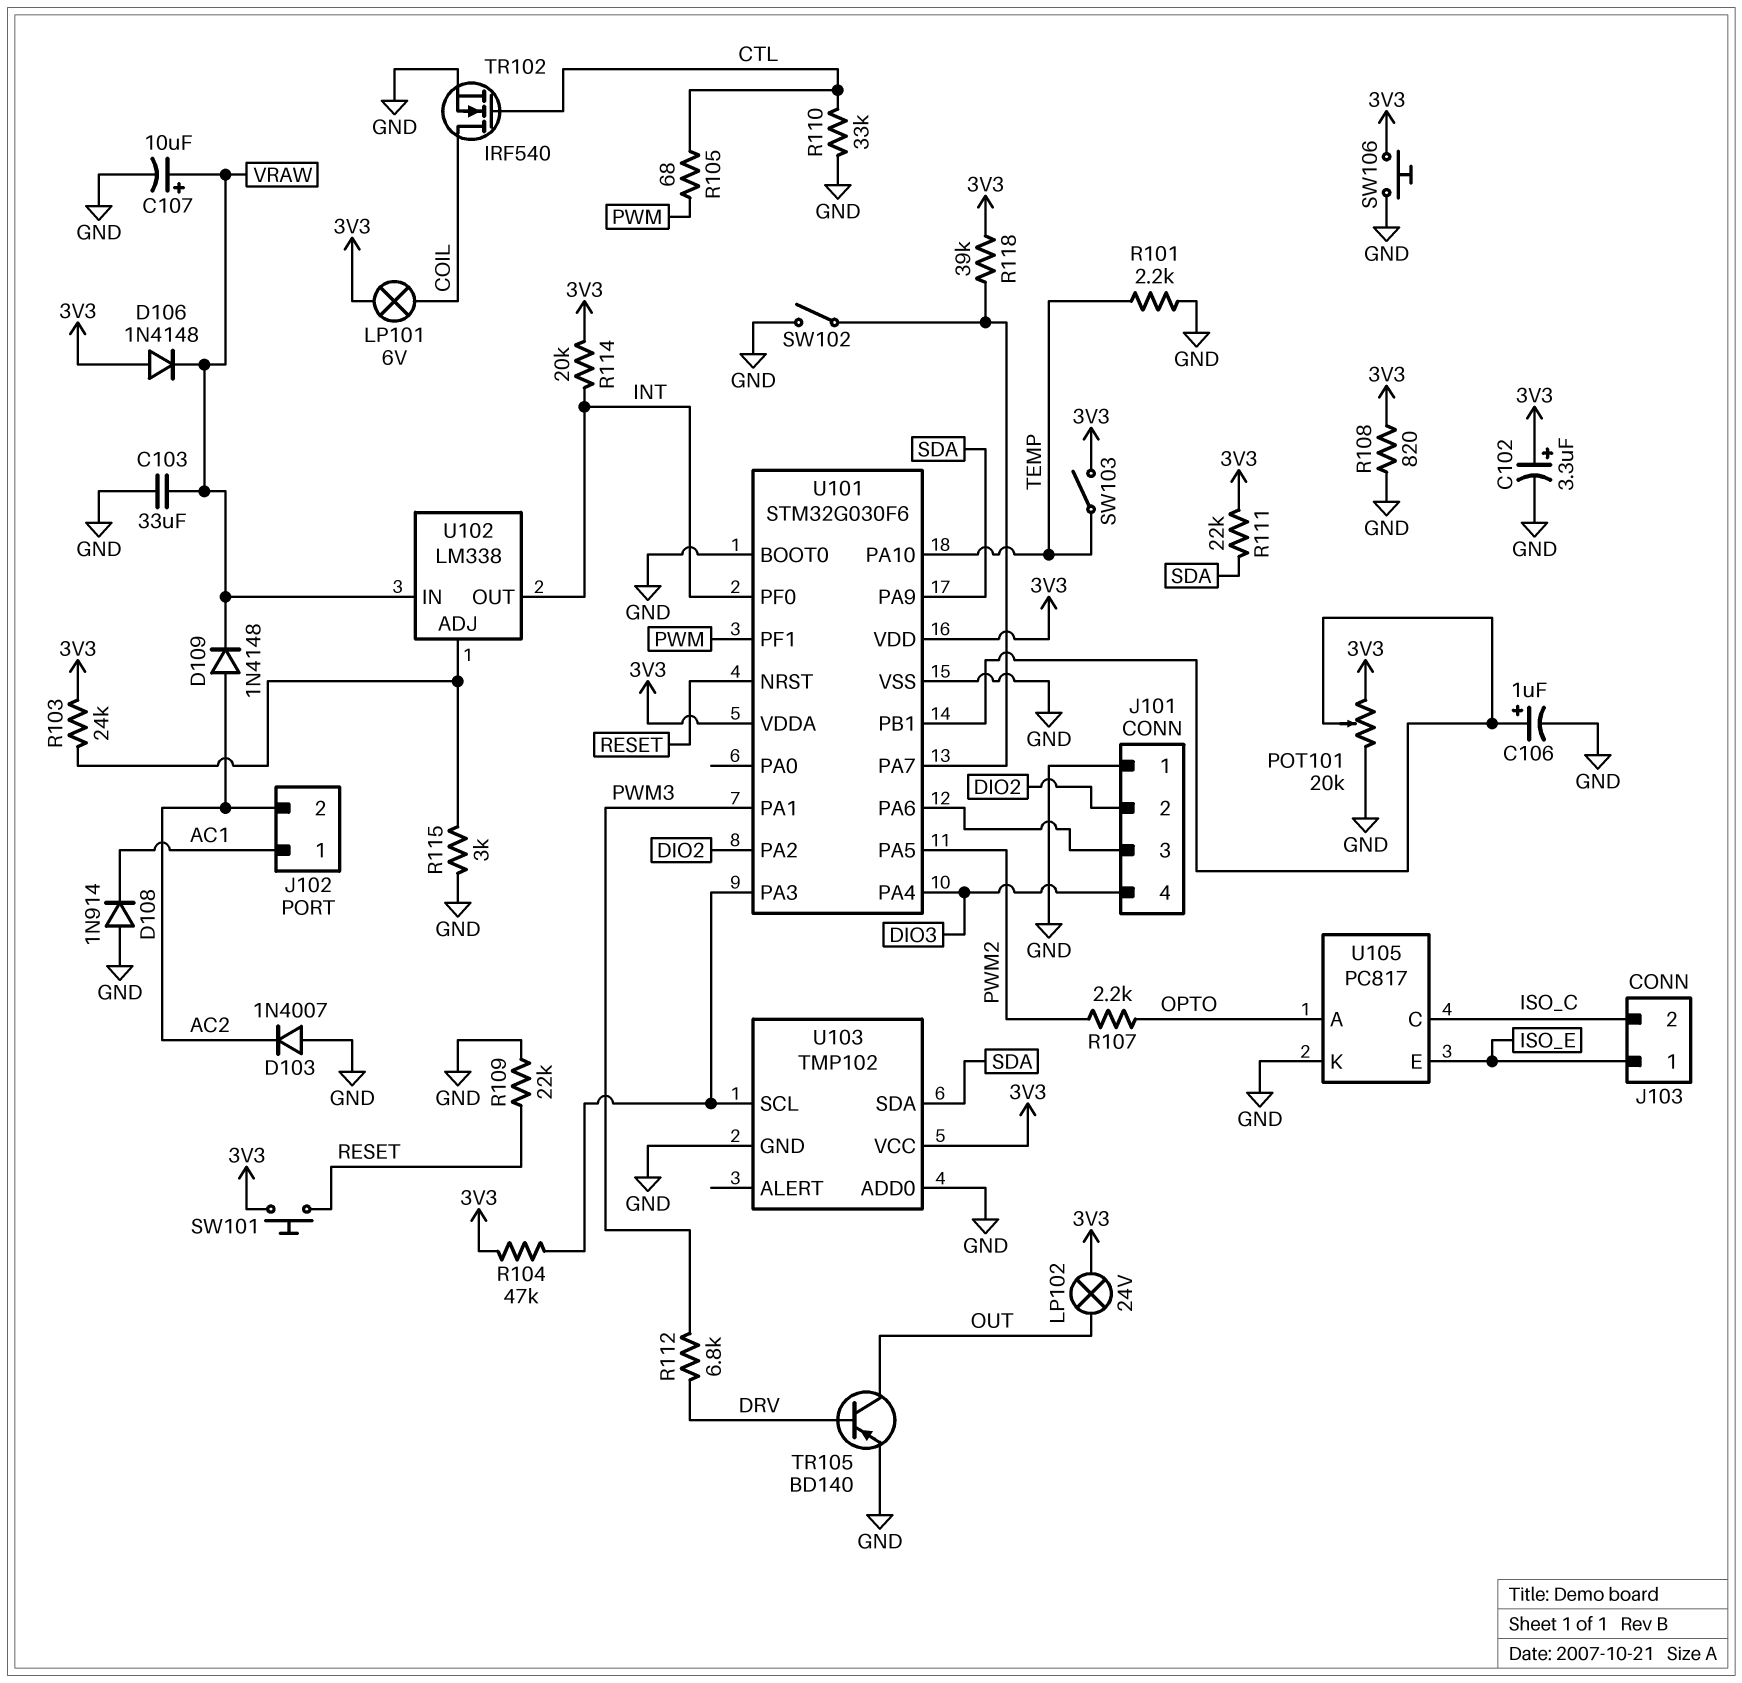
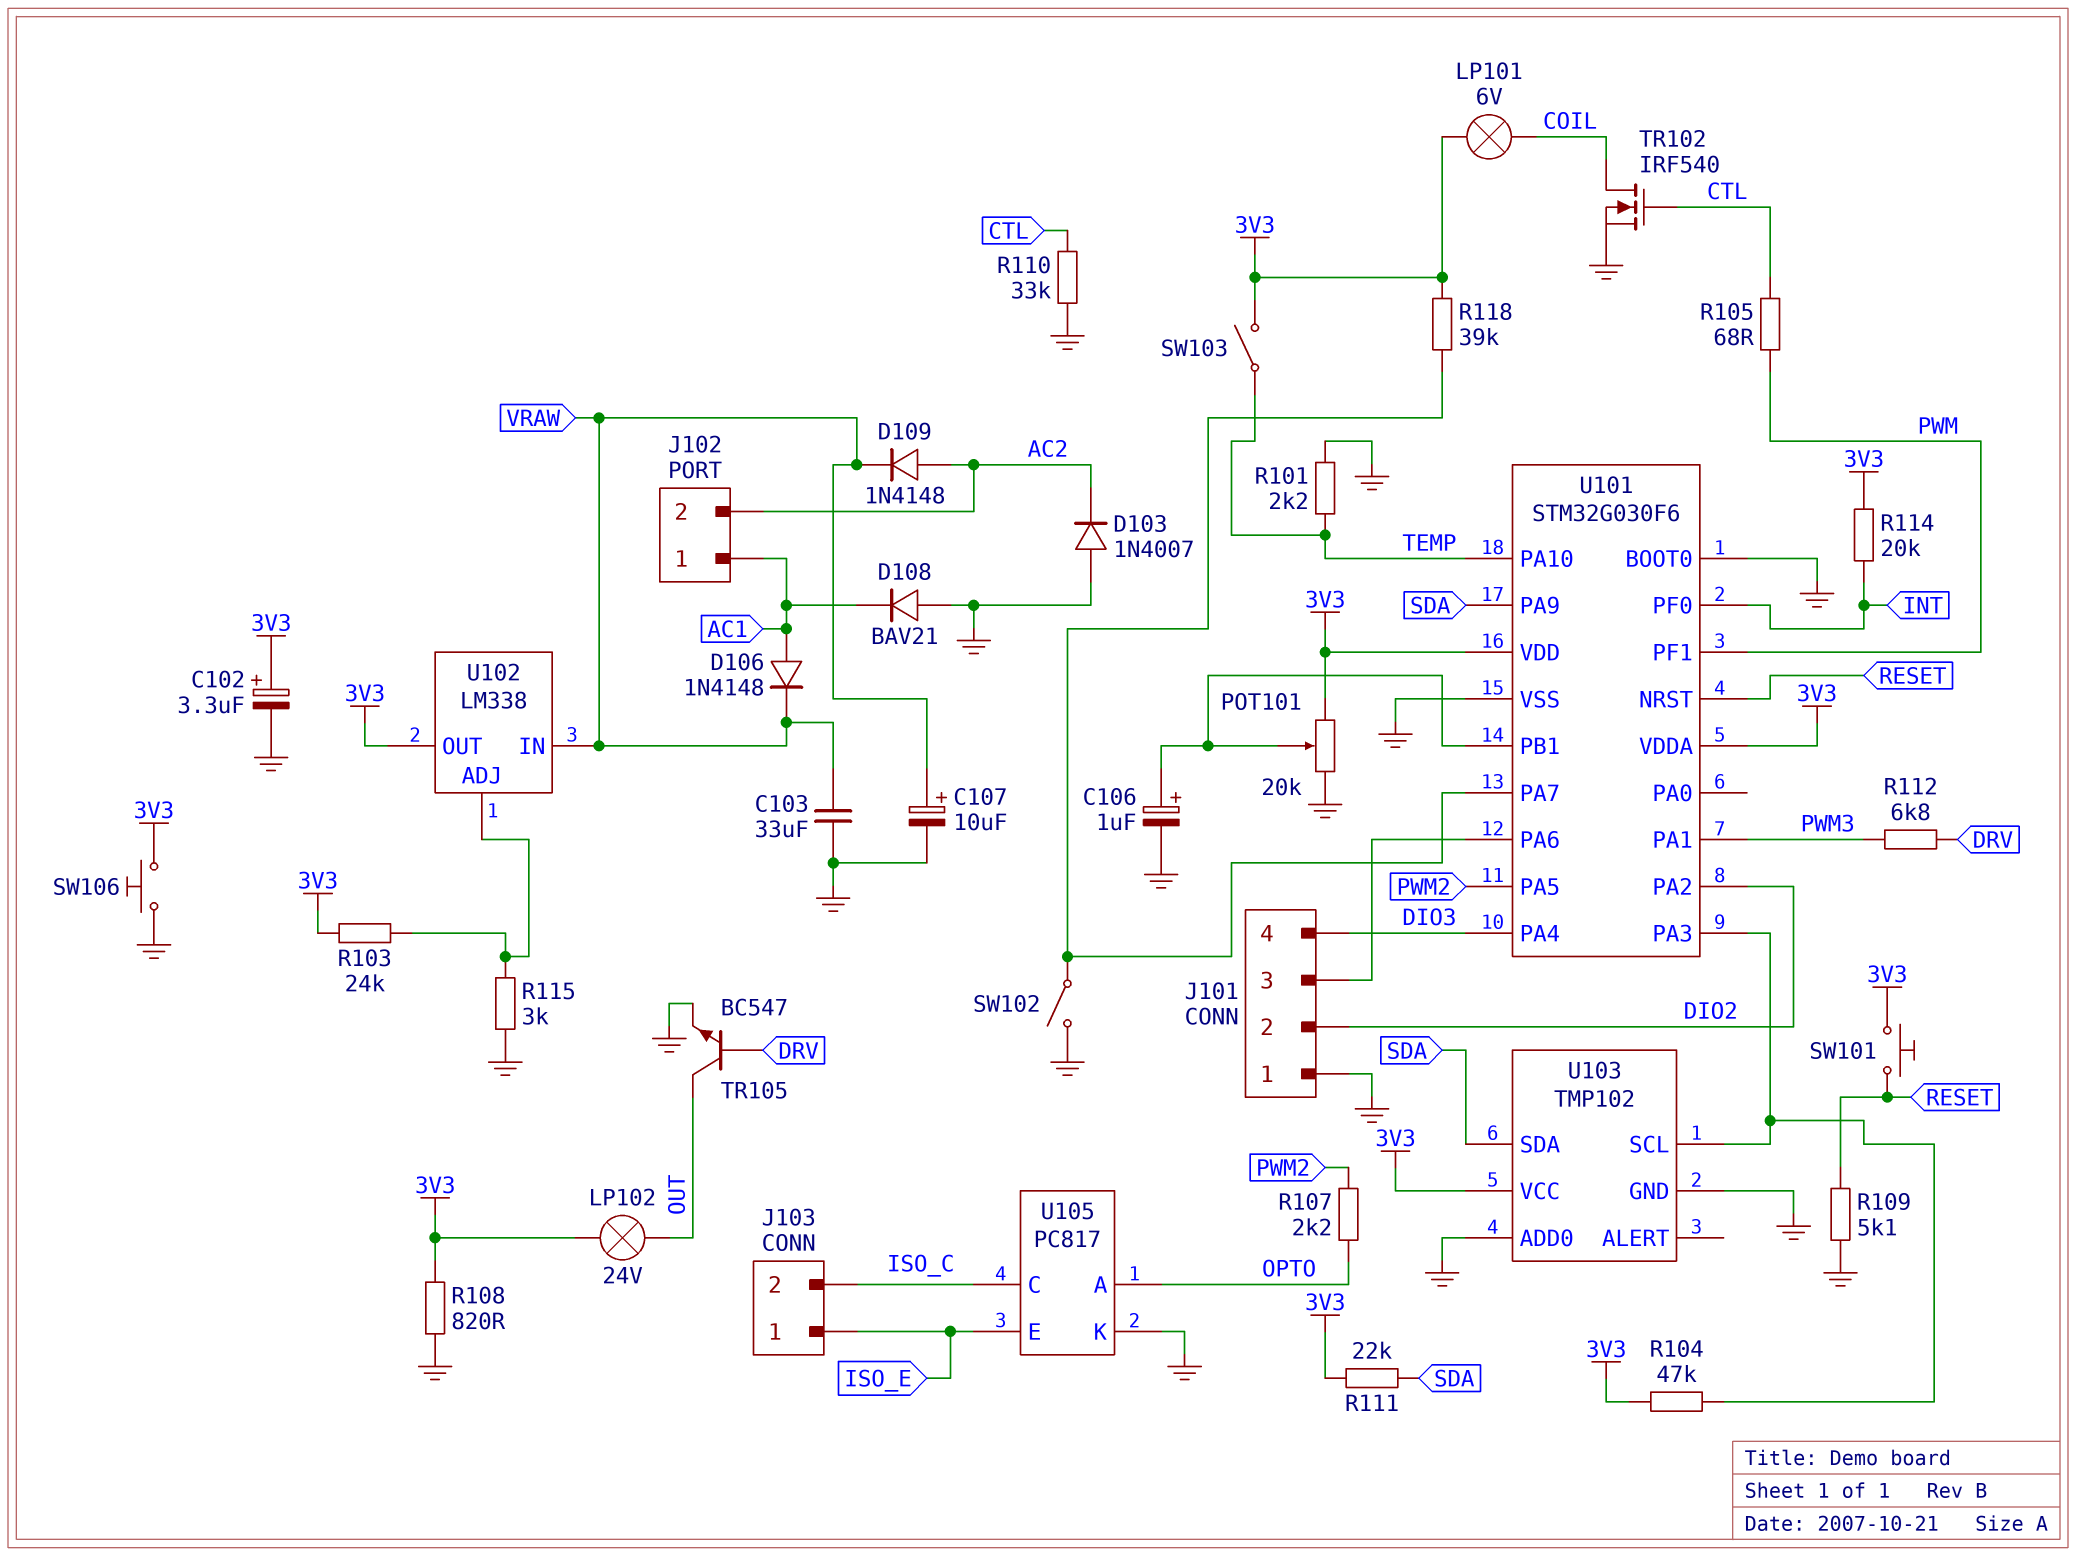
D106: diode 1N4148 (A 3V3, K VRAW) -> diode 1N4148 (A AC1, K VRAW)
D108: diode 1N914 (A GND, K AC1) -> diode BAV21 (A GND, K AC1)
R109: 22k (GND, RESET) -> 5.1k (GND, RESET)
TR105: PNP BD140 (B DRV, C OUT, E GND) -> NPN BC547 (B DRV, C OUT, E GND)
U102 pin OUT: INT -> 3V3

